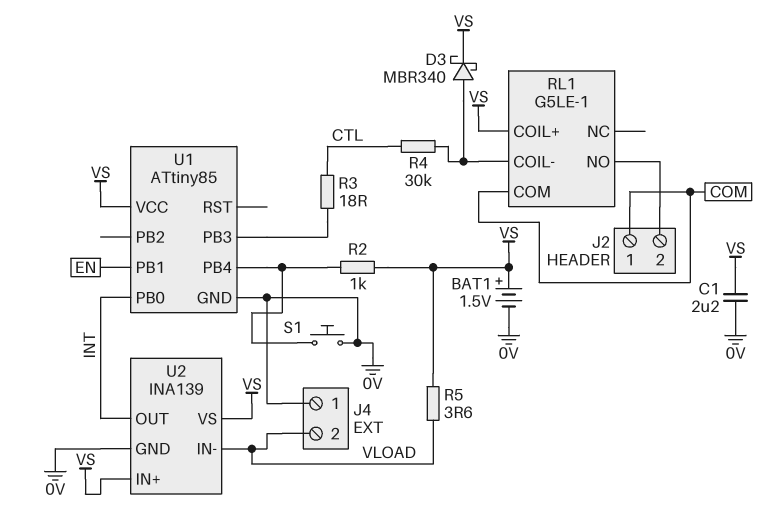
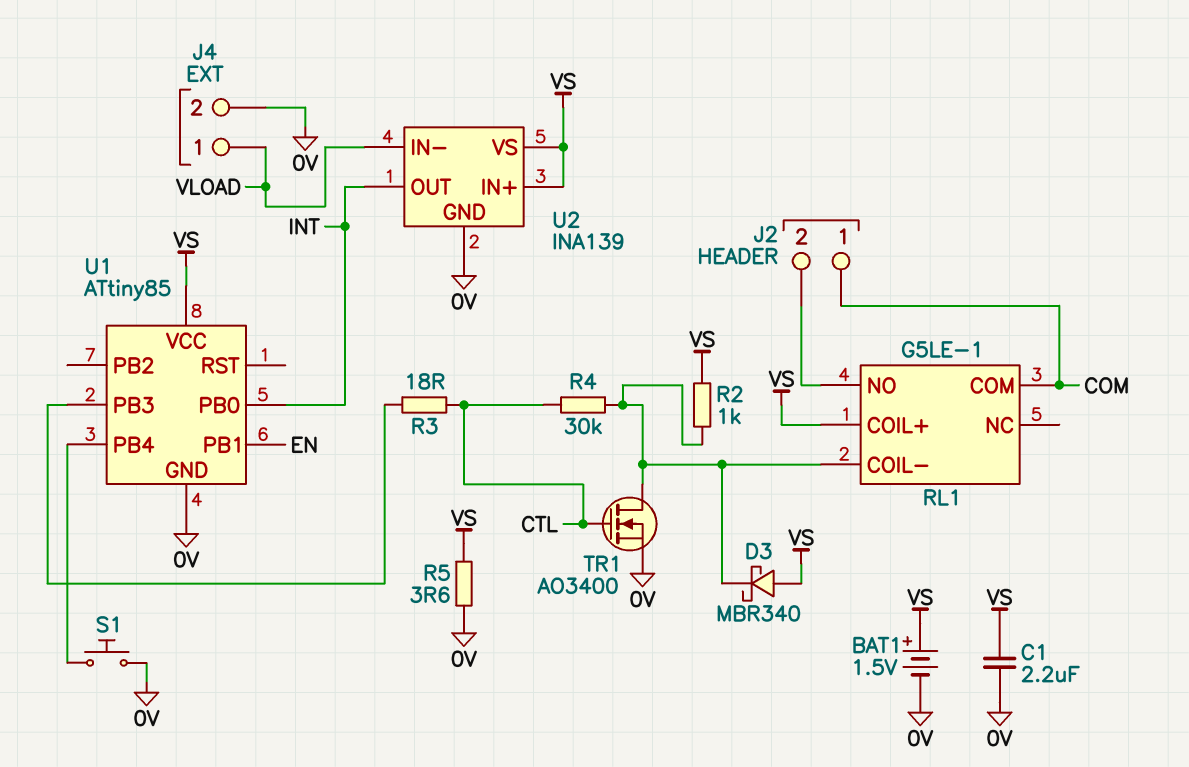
D3: schottky MBR340 (A RL1/COIL-, K VS) -> schottky MBR340 (A VS, K RL1/COIL-)
J4 pin 1: 0V -> VLOAD
J4 pin 2: VLOAD -> 0V
R2: 1k (U1/PB4, VS) -> 1k (RL1/COIL-, VS)
R5: 3.6 (VLOAD, VS) -> 3.6 (0V, VS)
TR1: none -> NMOS AO3400 (G CTL, D RL1/COIL-, S 0V)

